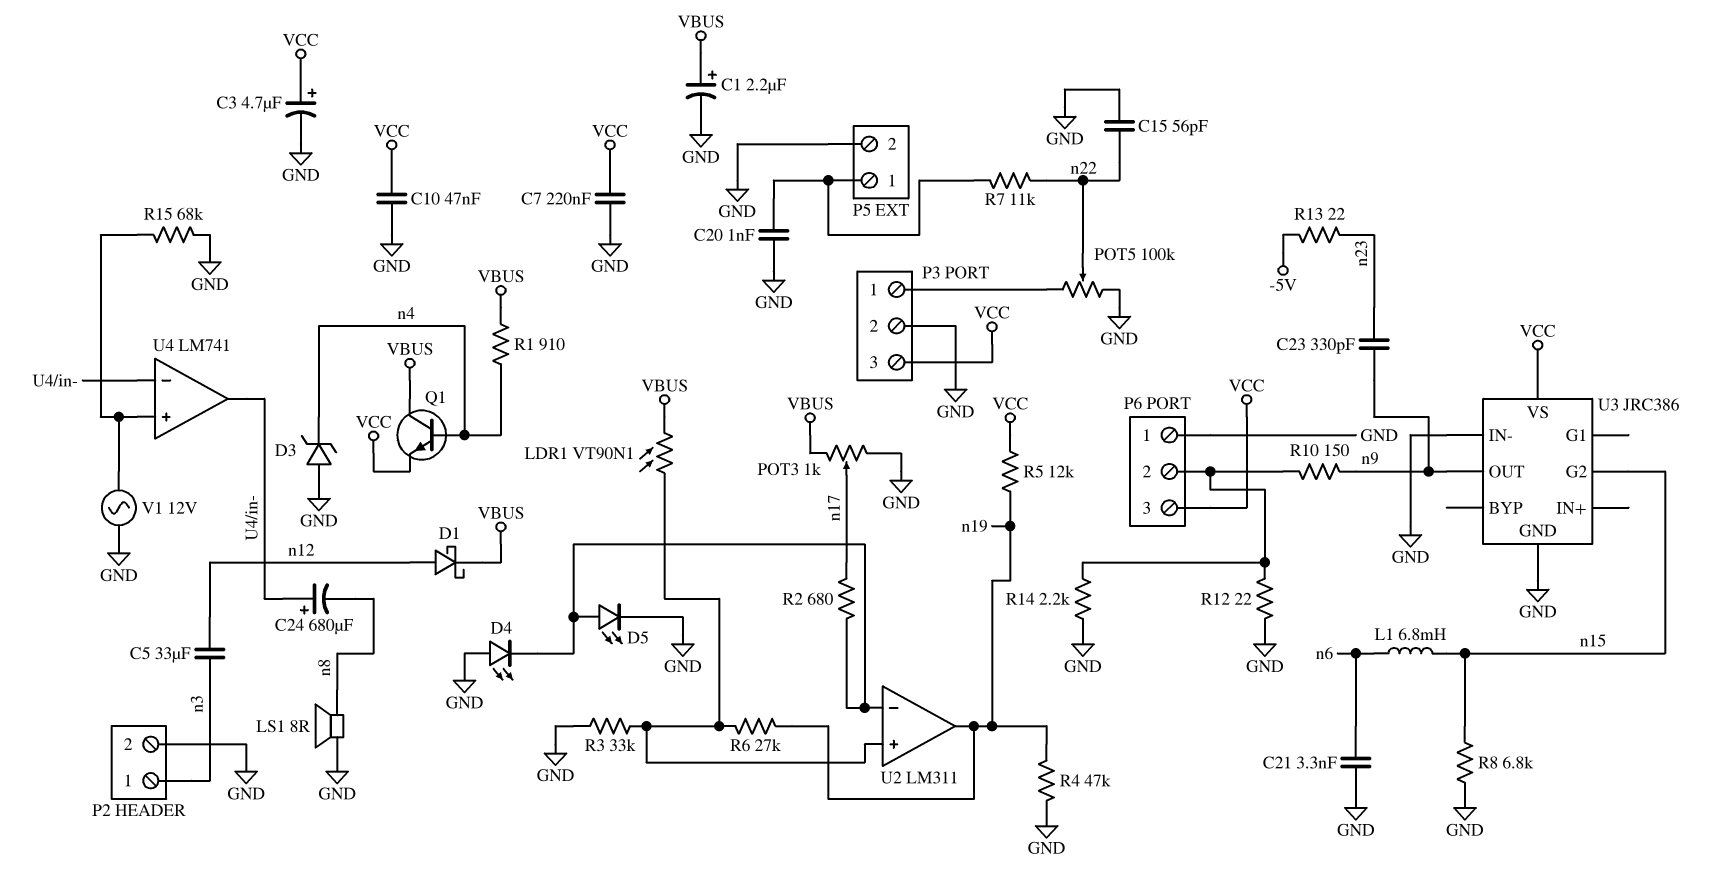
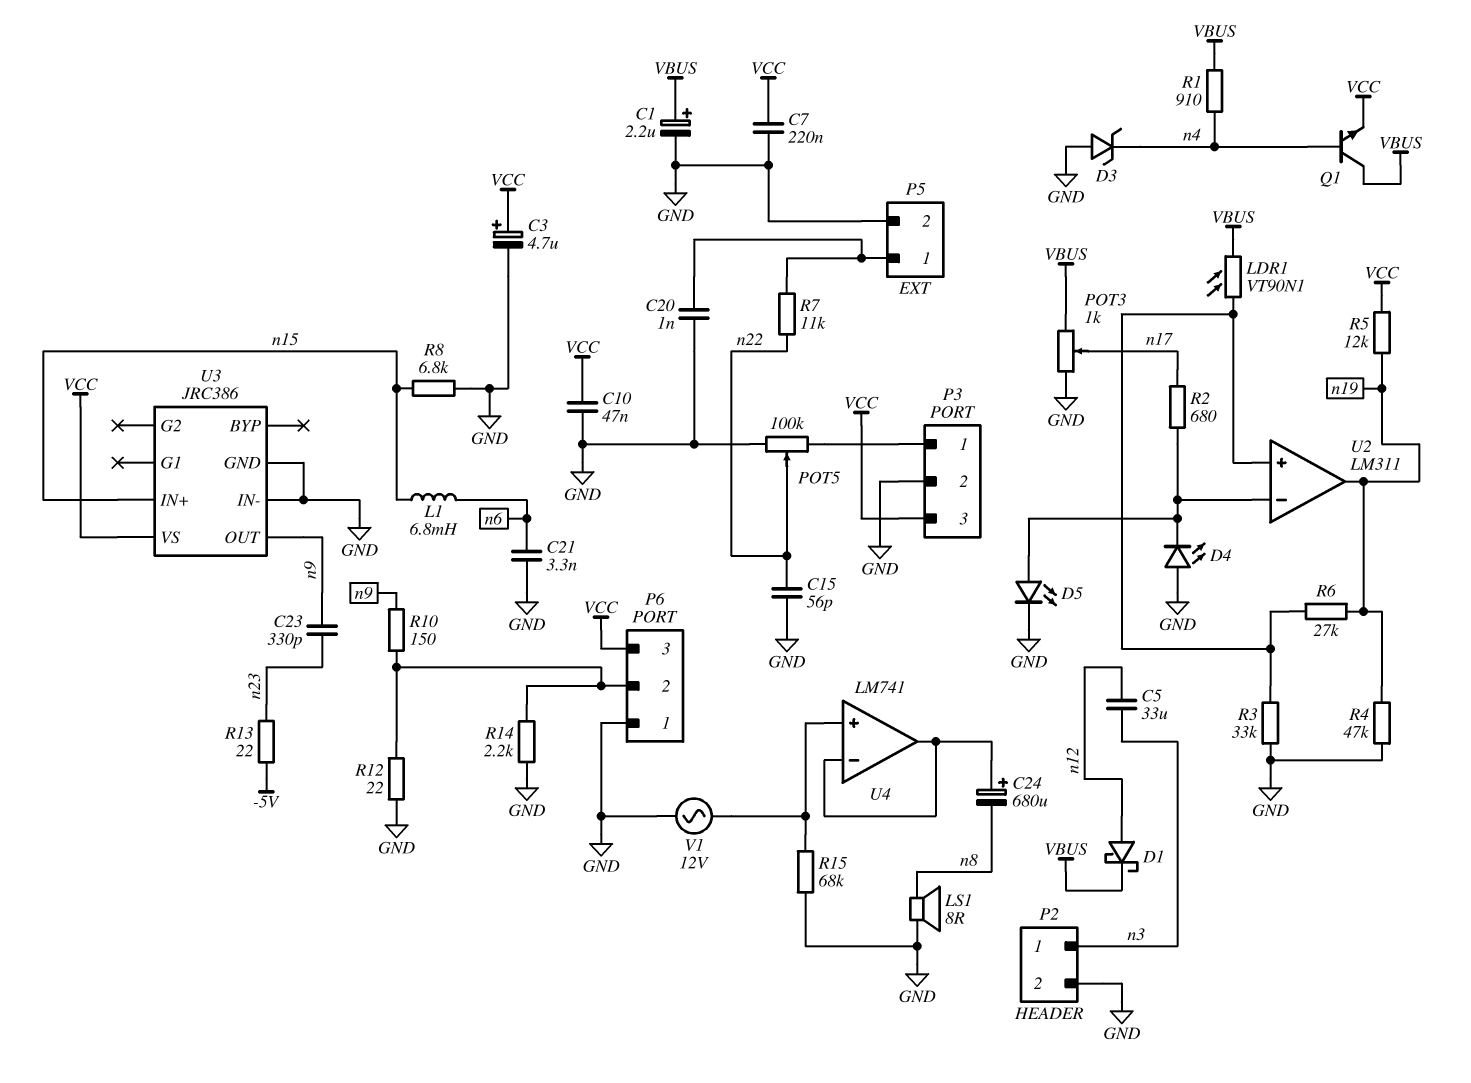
U3 pin G2: n15 -> none
U3 pin IN+: none -> n15

